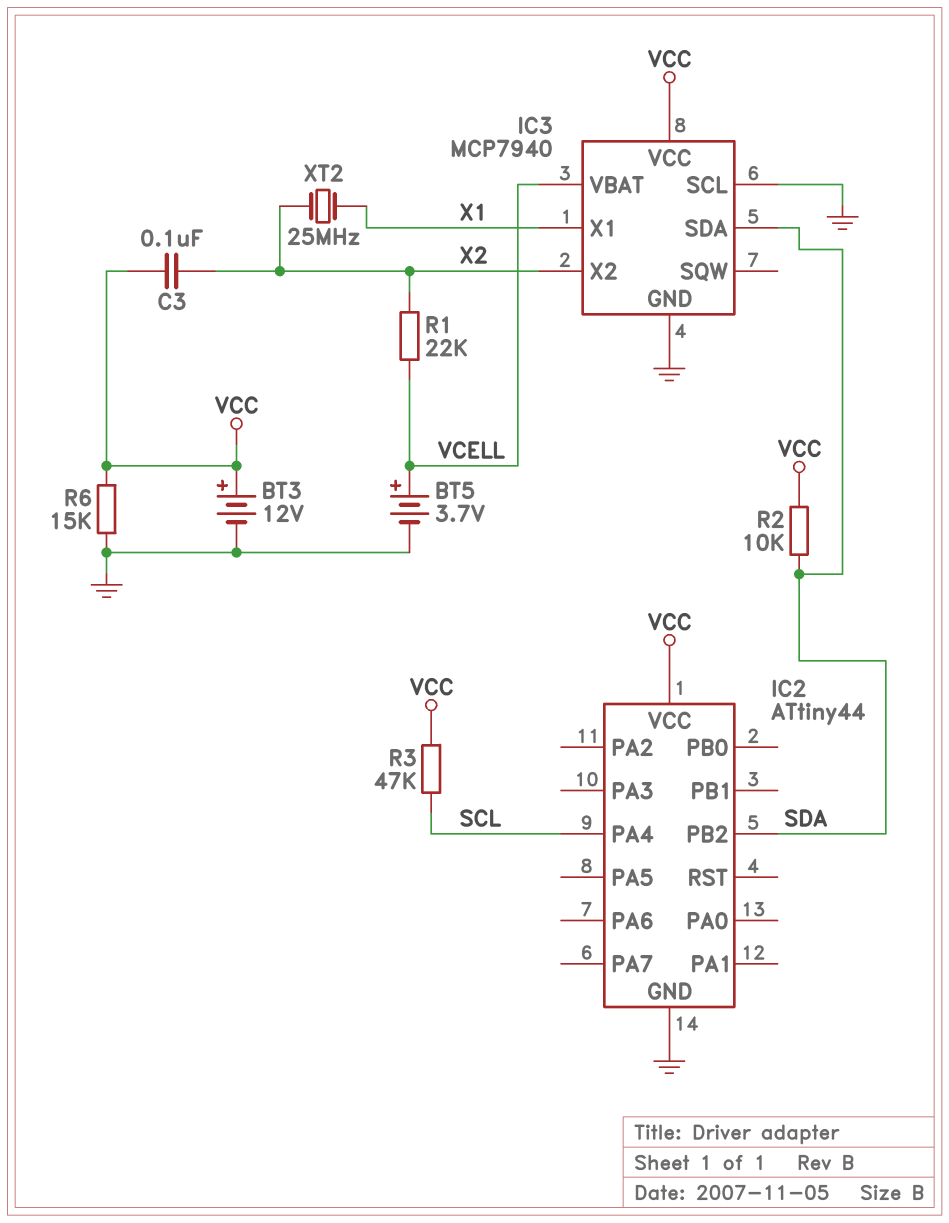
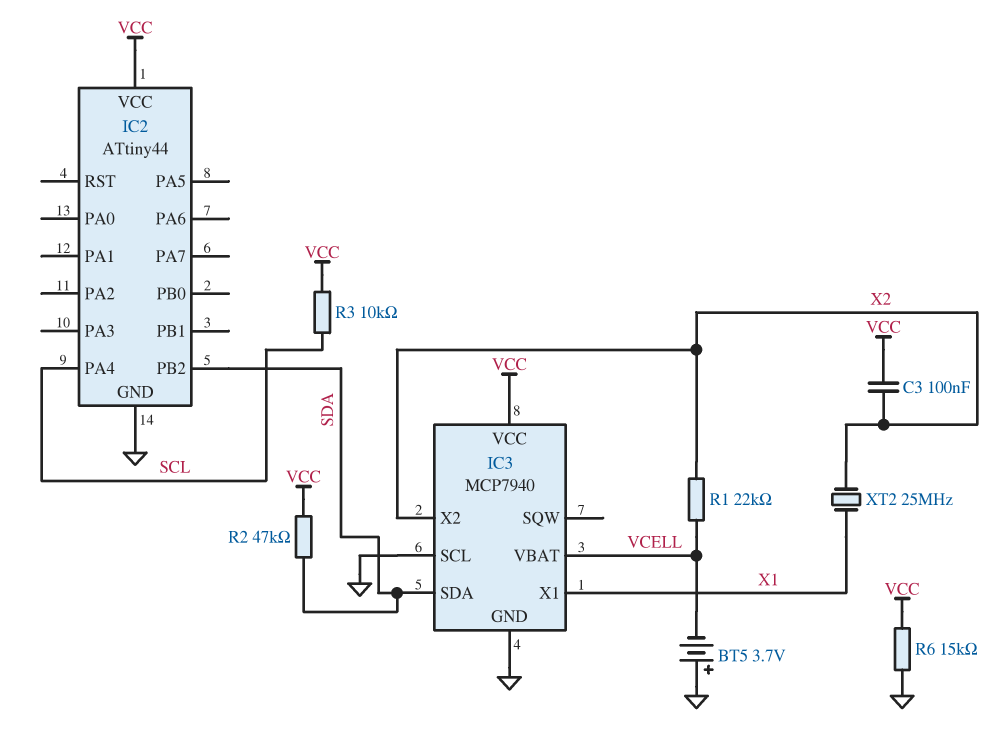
BT3: 12V (plus VCC, minus GND) -> none
BT5: 3.7V (plus VCELL, minus GND) -> 3.7V (plus GND, minus VCELL)
R2: 10k (SDA, VCC) -> 47k (SDA, VCC)
R3: 47k (SCL, VCC) -> 10k (SCL, VCC)

